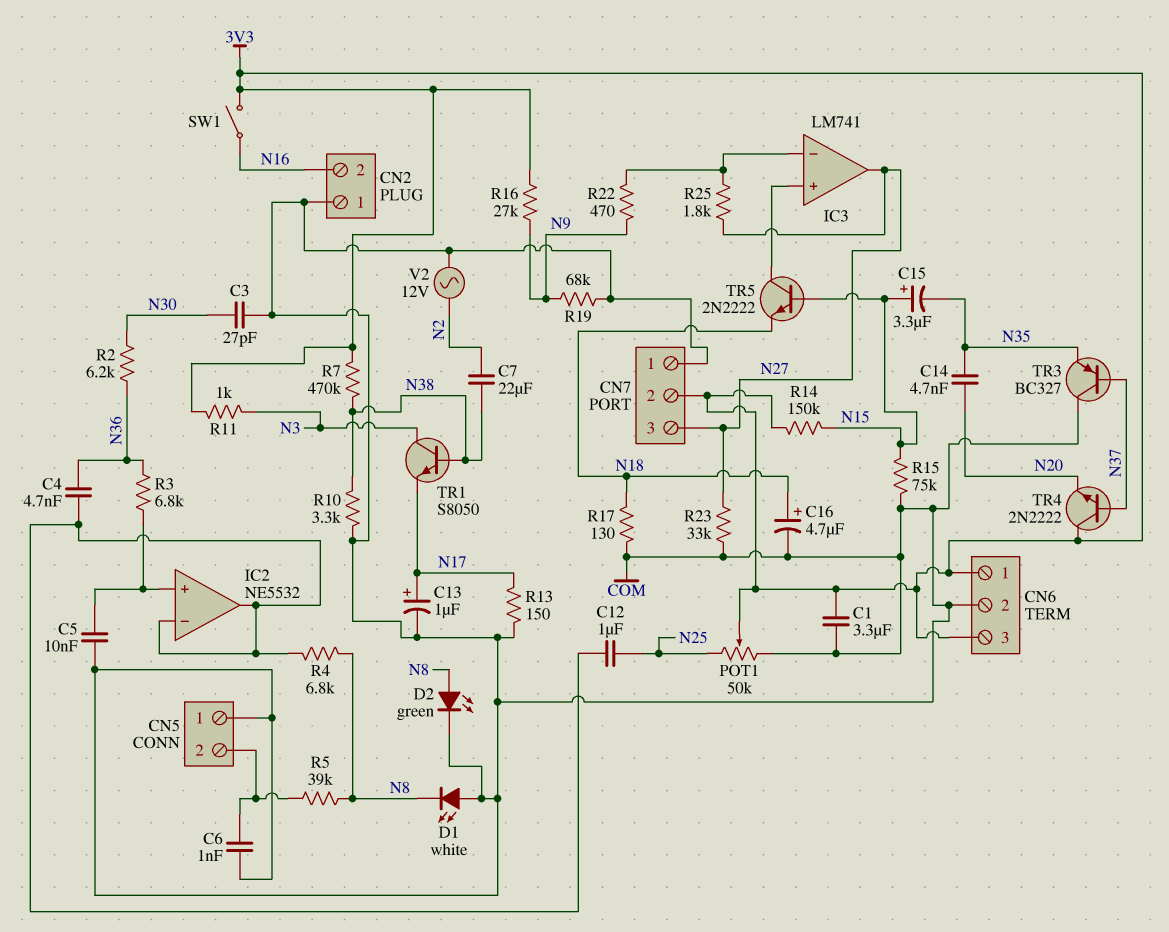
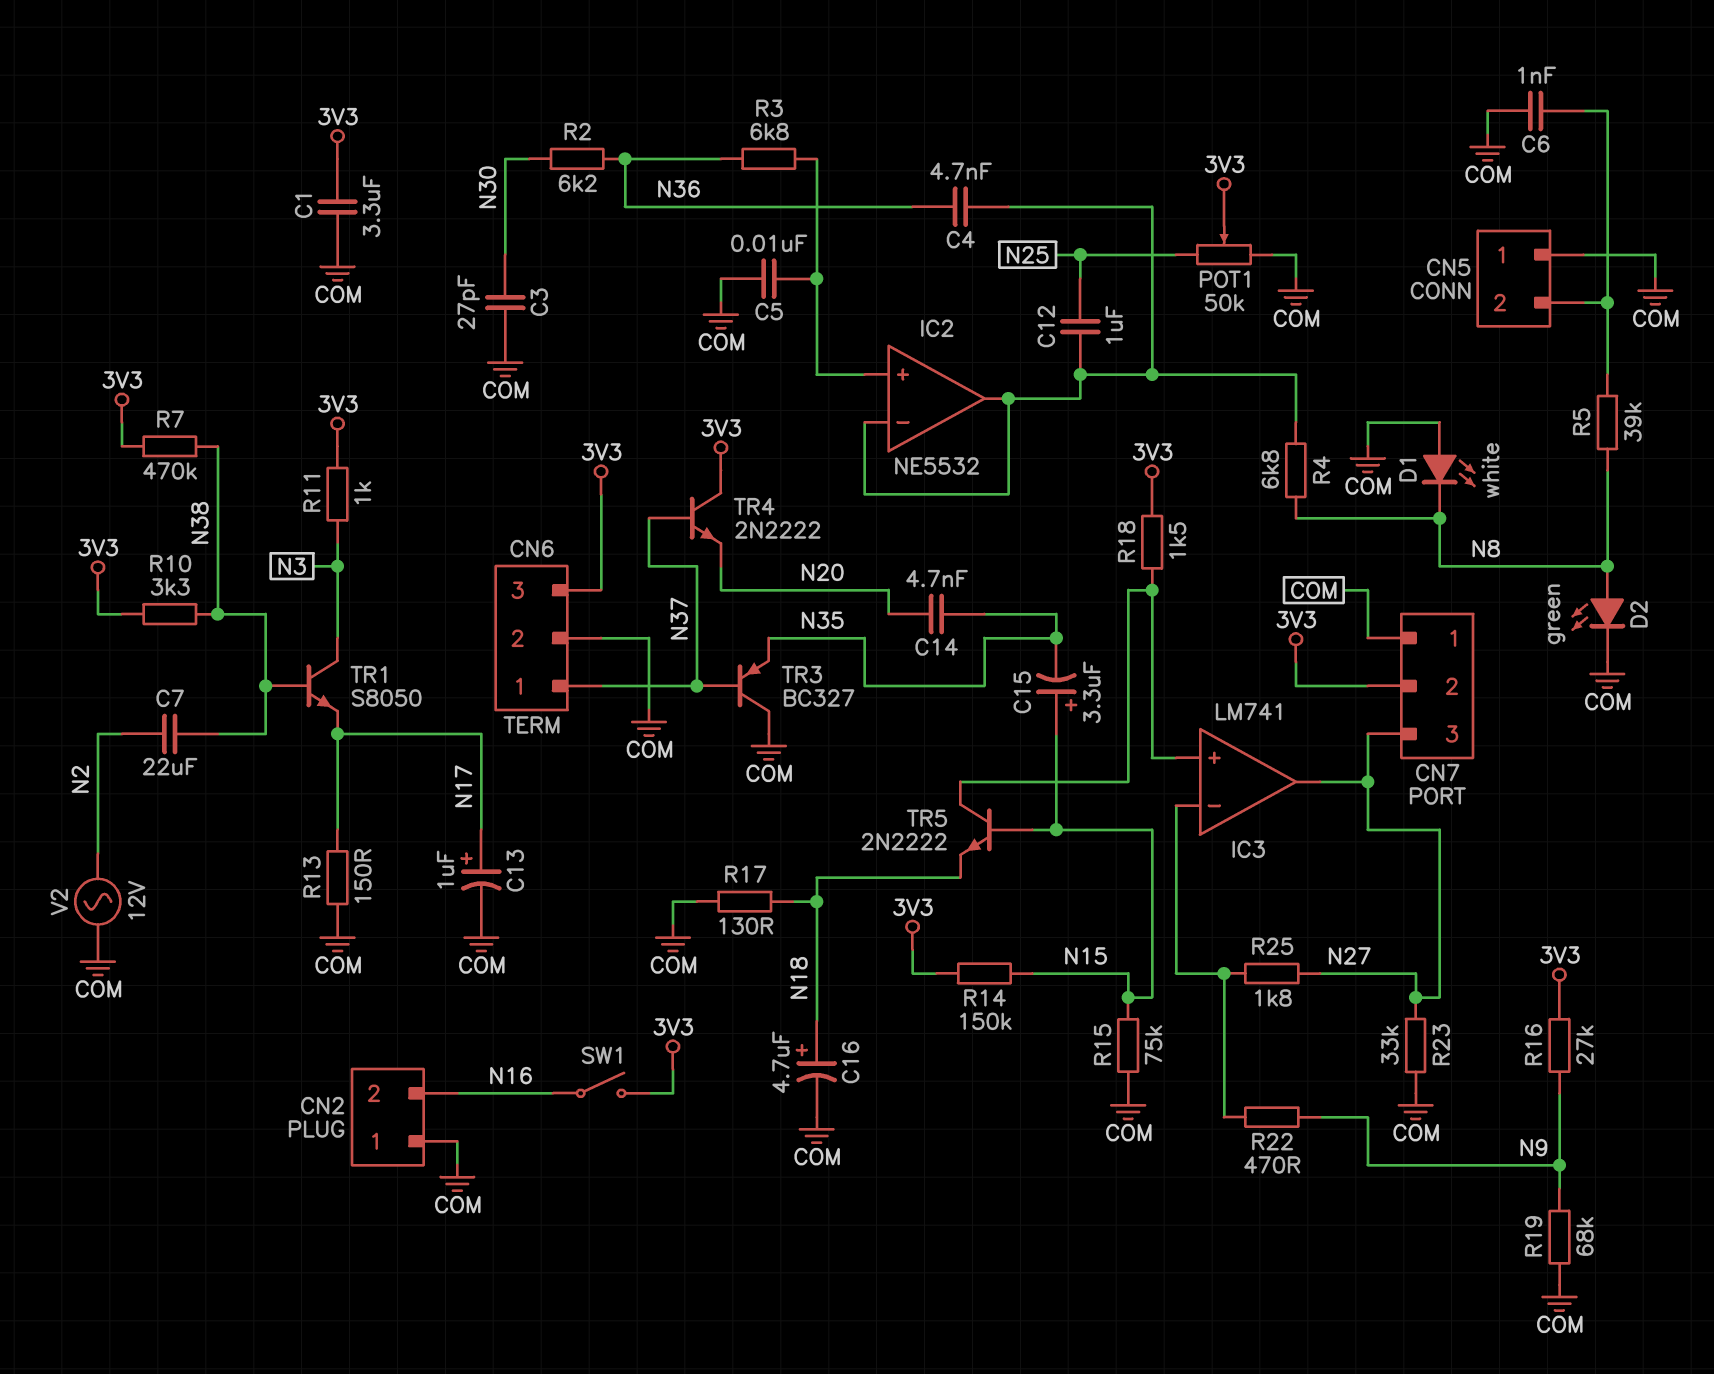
CN6 pin 1: 3V3 -> N37
R10: 3.3k (COM, N38) -> 3.3k (3V3, N38)
R18: none -> 1.5k (3V3, IC3/in+)

